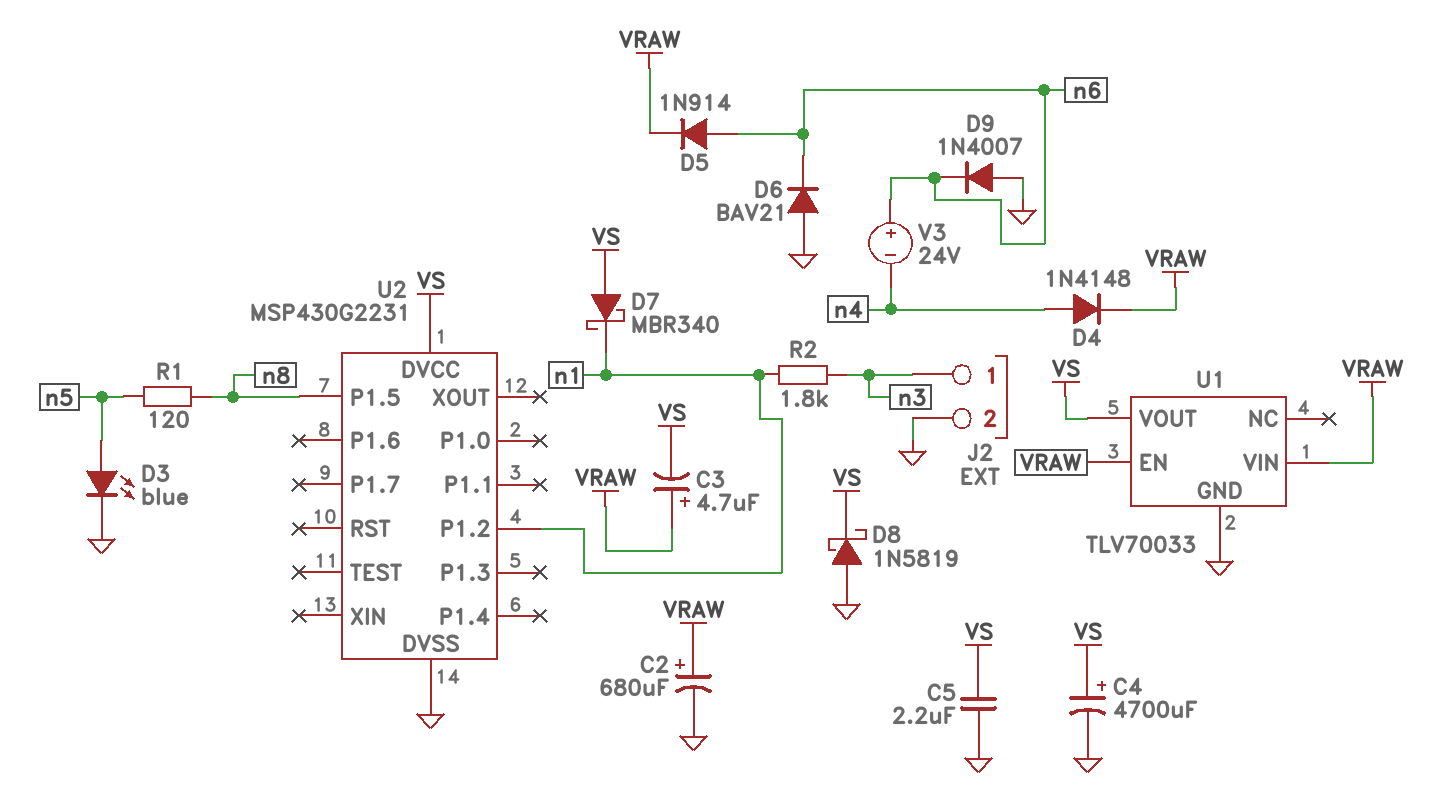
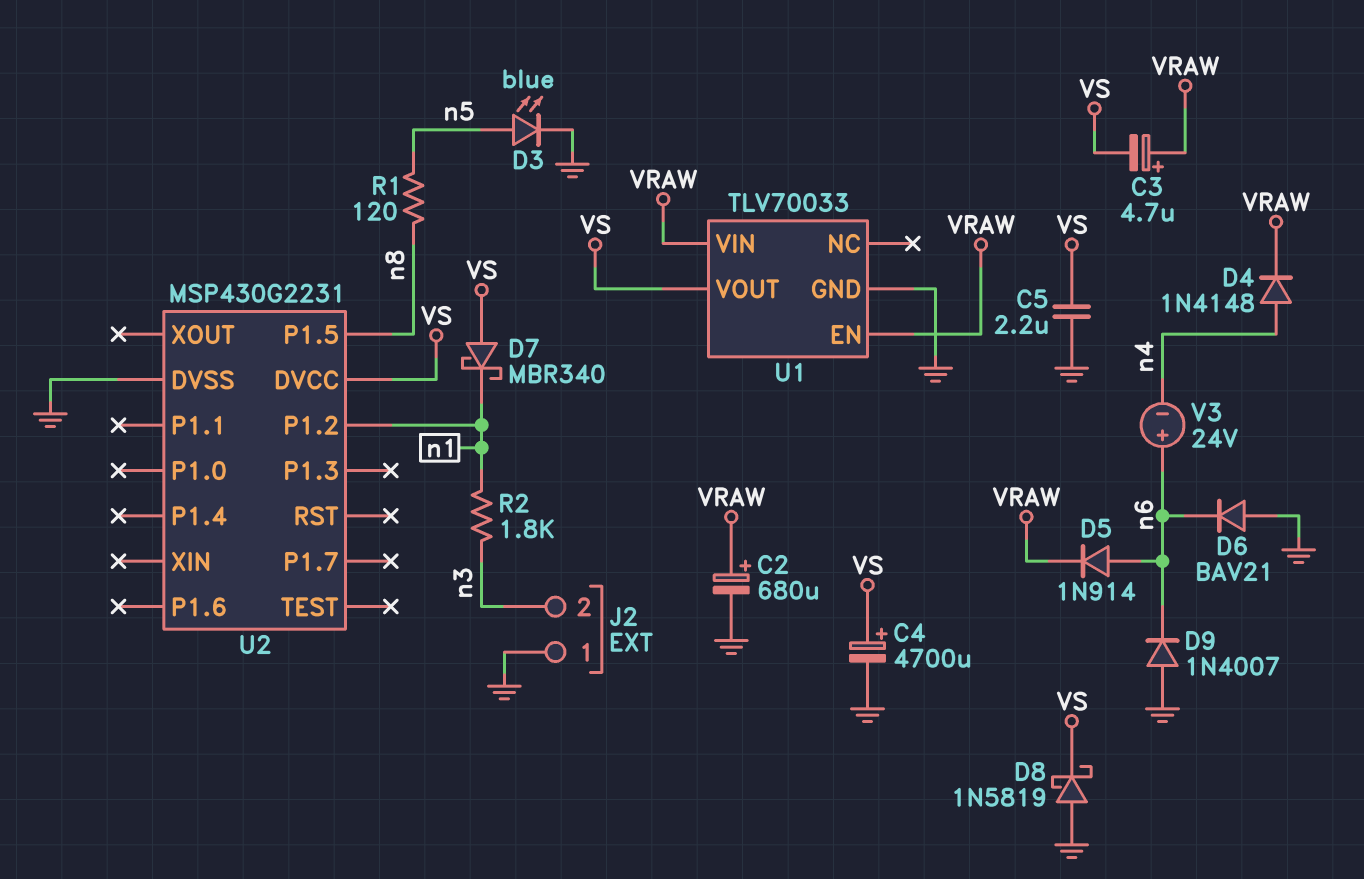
J2 pin 1: n3 -> GND
J2 pin 2: GND -> n3

